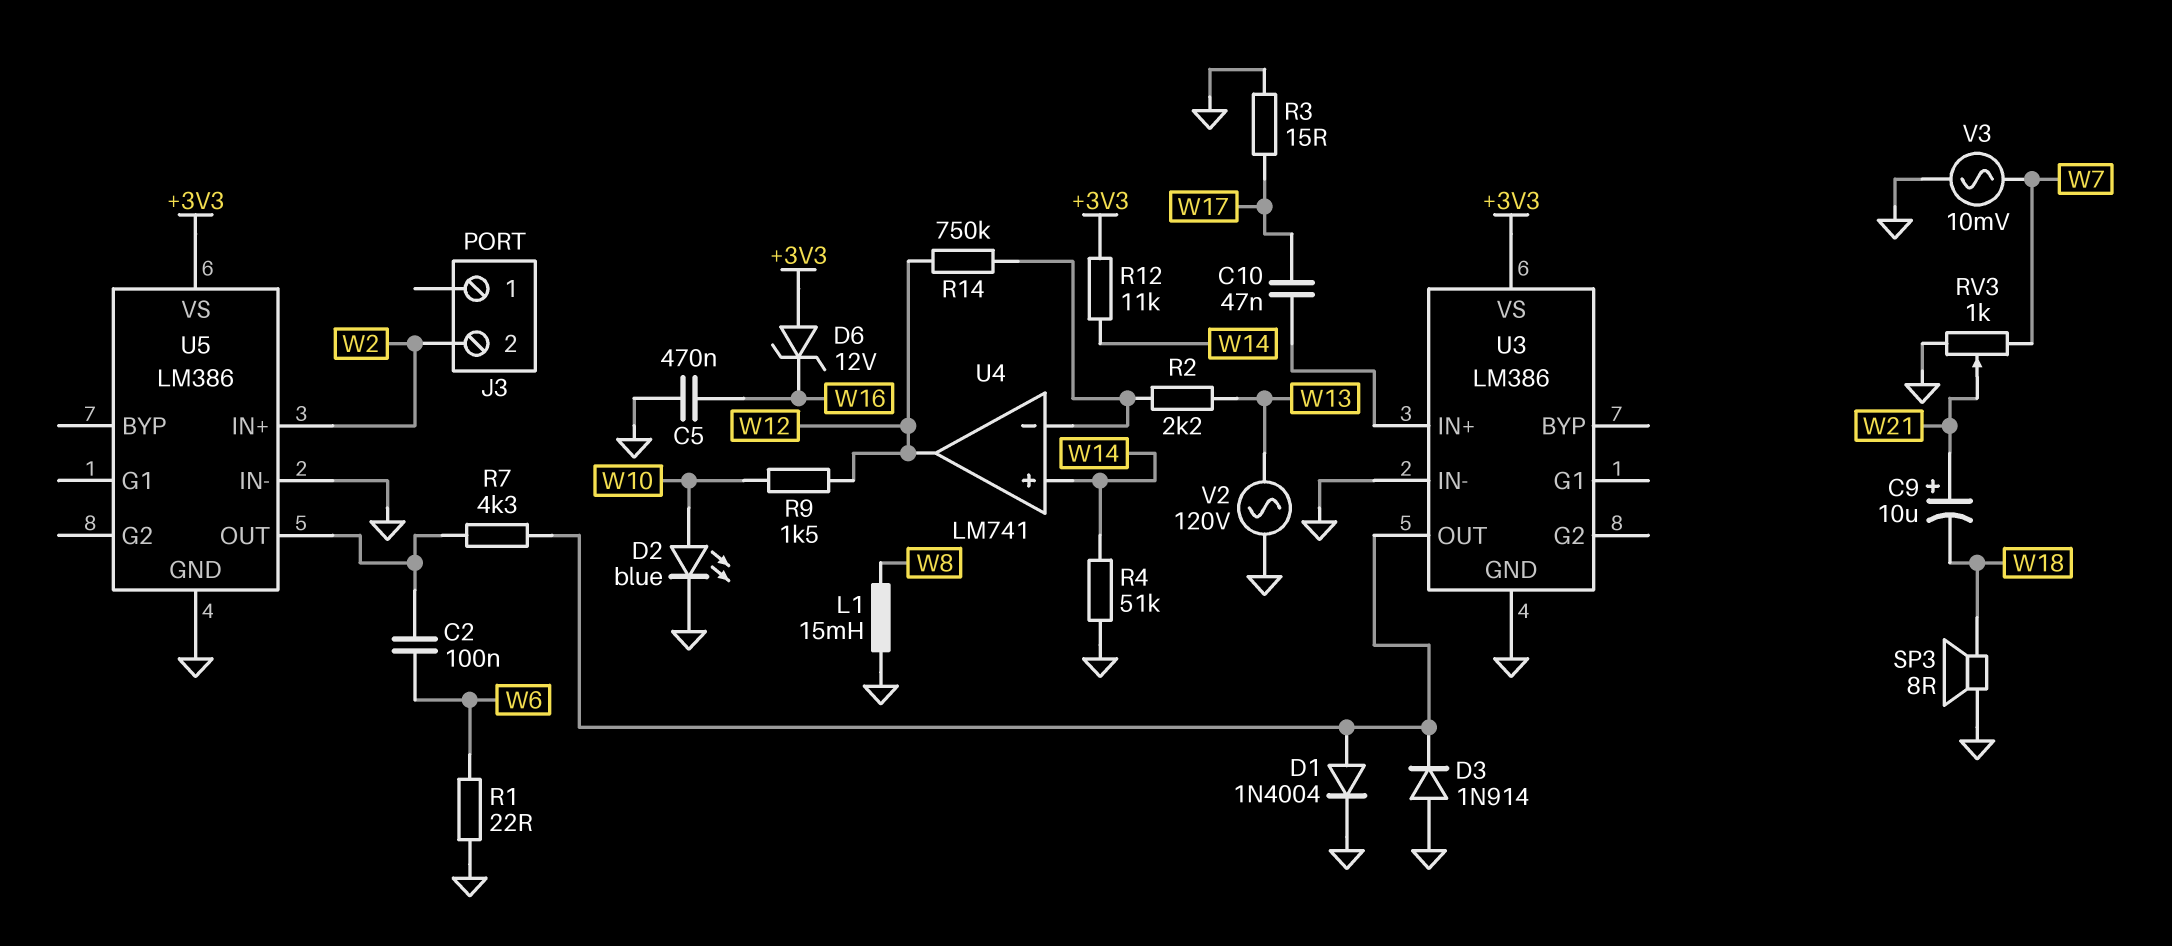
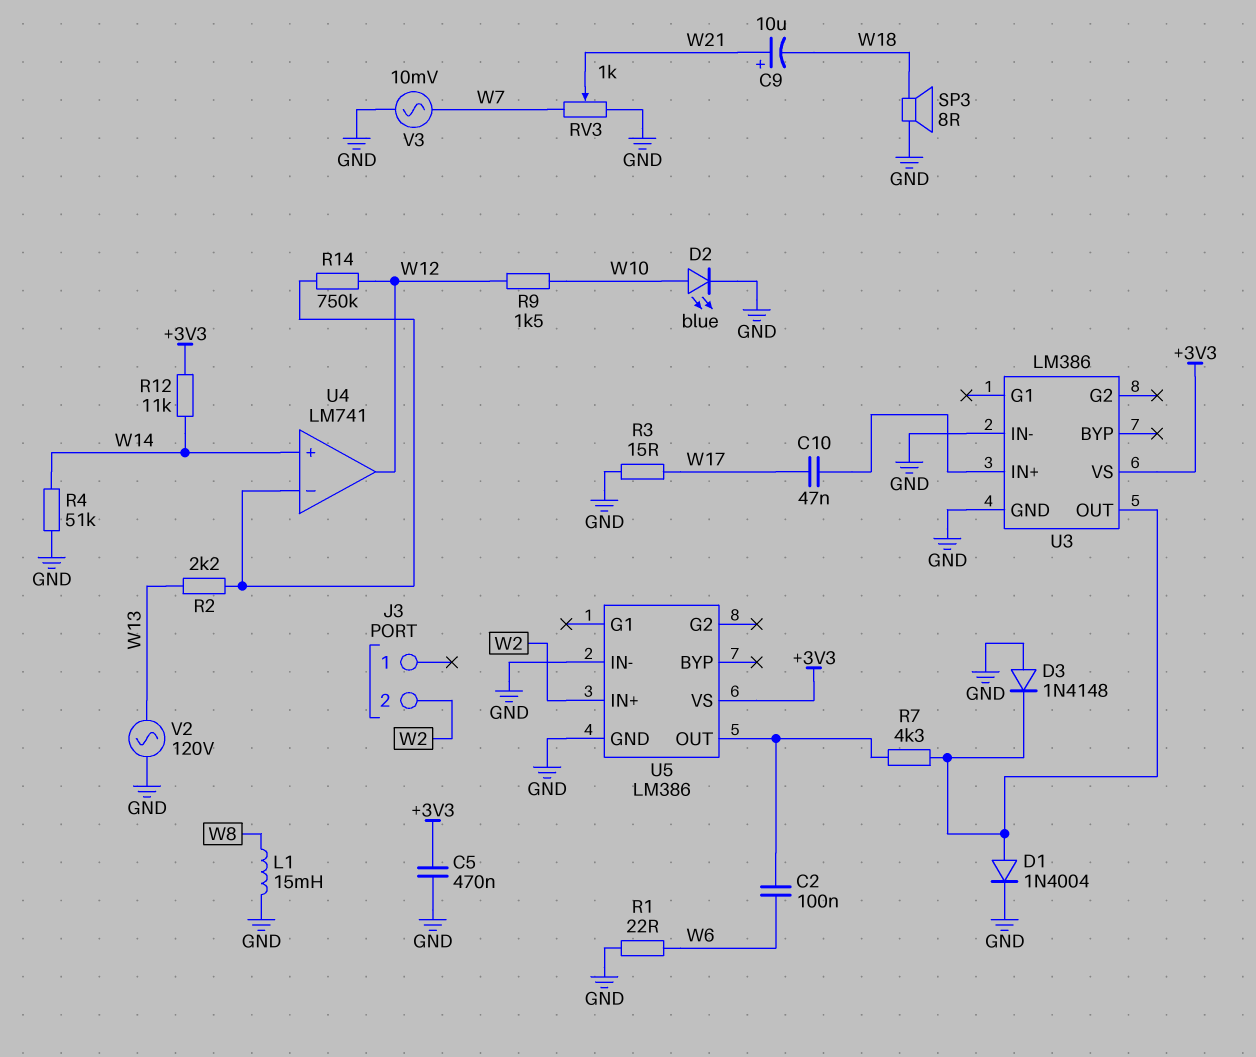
C5: 470nF (GND, W16) -> 470nF (+3V3, GND)
D3: diode 1N914 (A GND, K U3/OUT) -> diode 1N4148 (A GND, K U3/OUT)
D6: zener 12V (A +3V3, K W16) -> none

